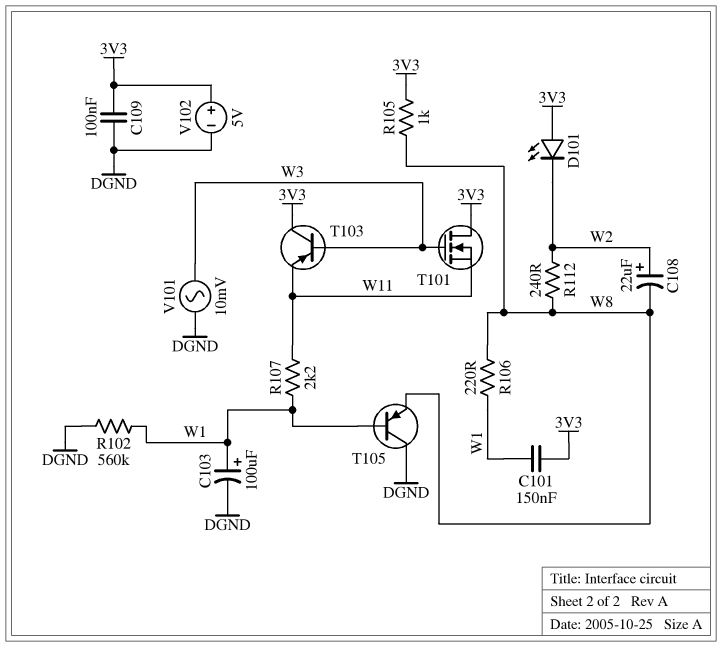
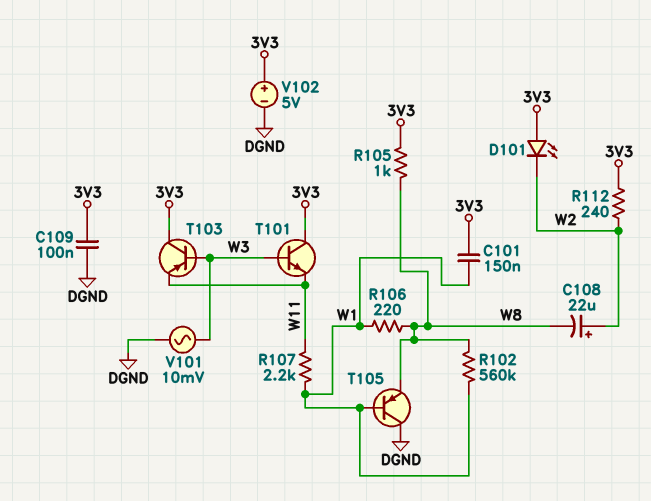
C103: 100uF (plus W1, minus DGND) -> none
R102: 560k (DGND, W1) -> 560k (W1, W8)
R112: 240 (W2, W8) -> 240 (3V3, W2)
T101: NMOS (G W3, D 3V3, S W11) -> NPN (B W3, C 3V3, E W11)

